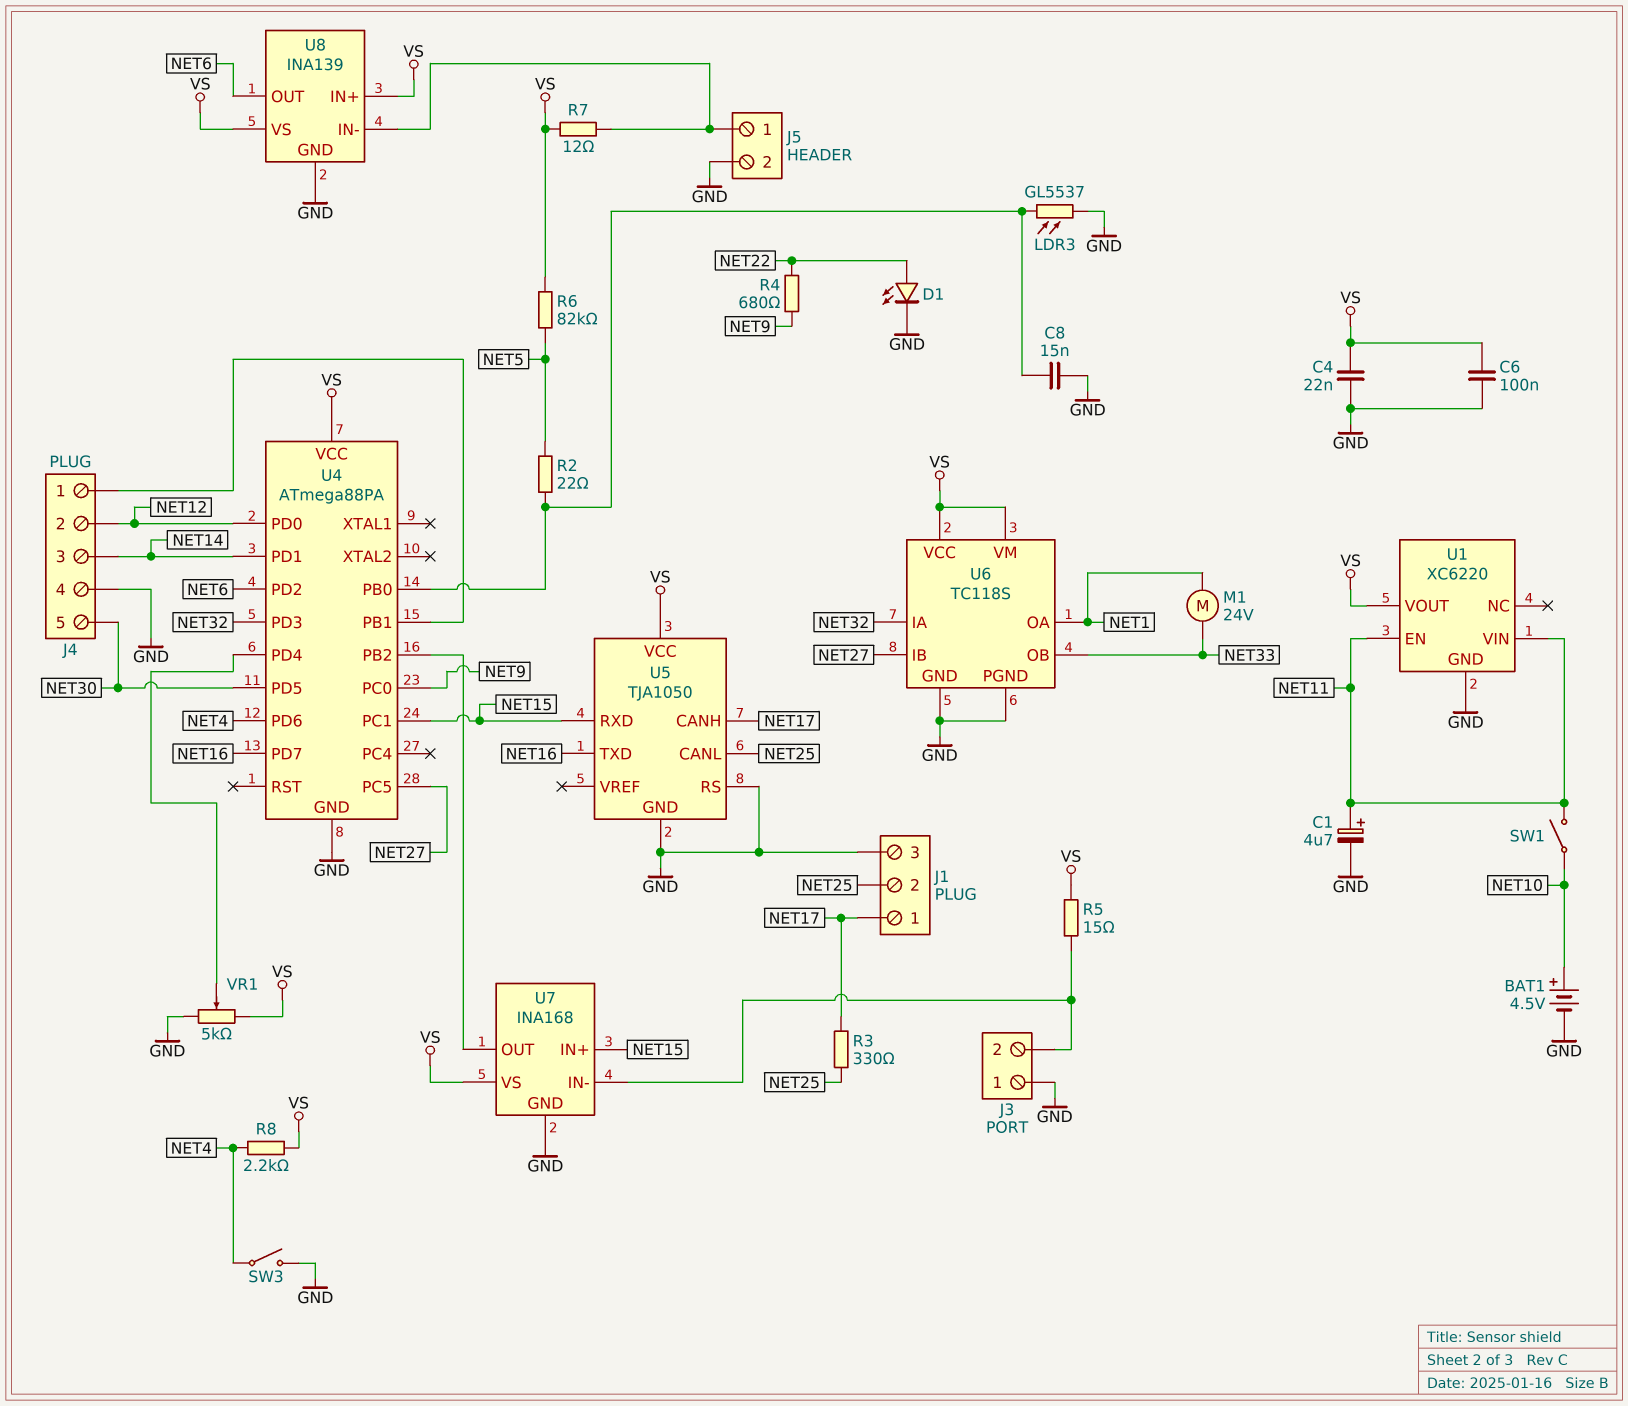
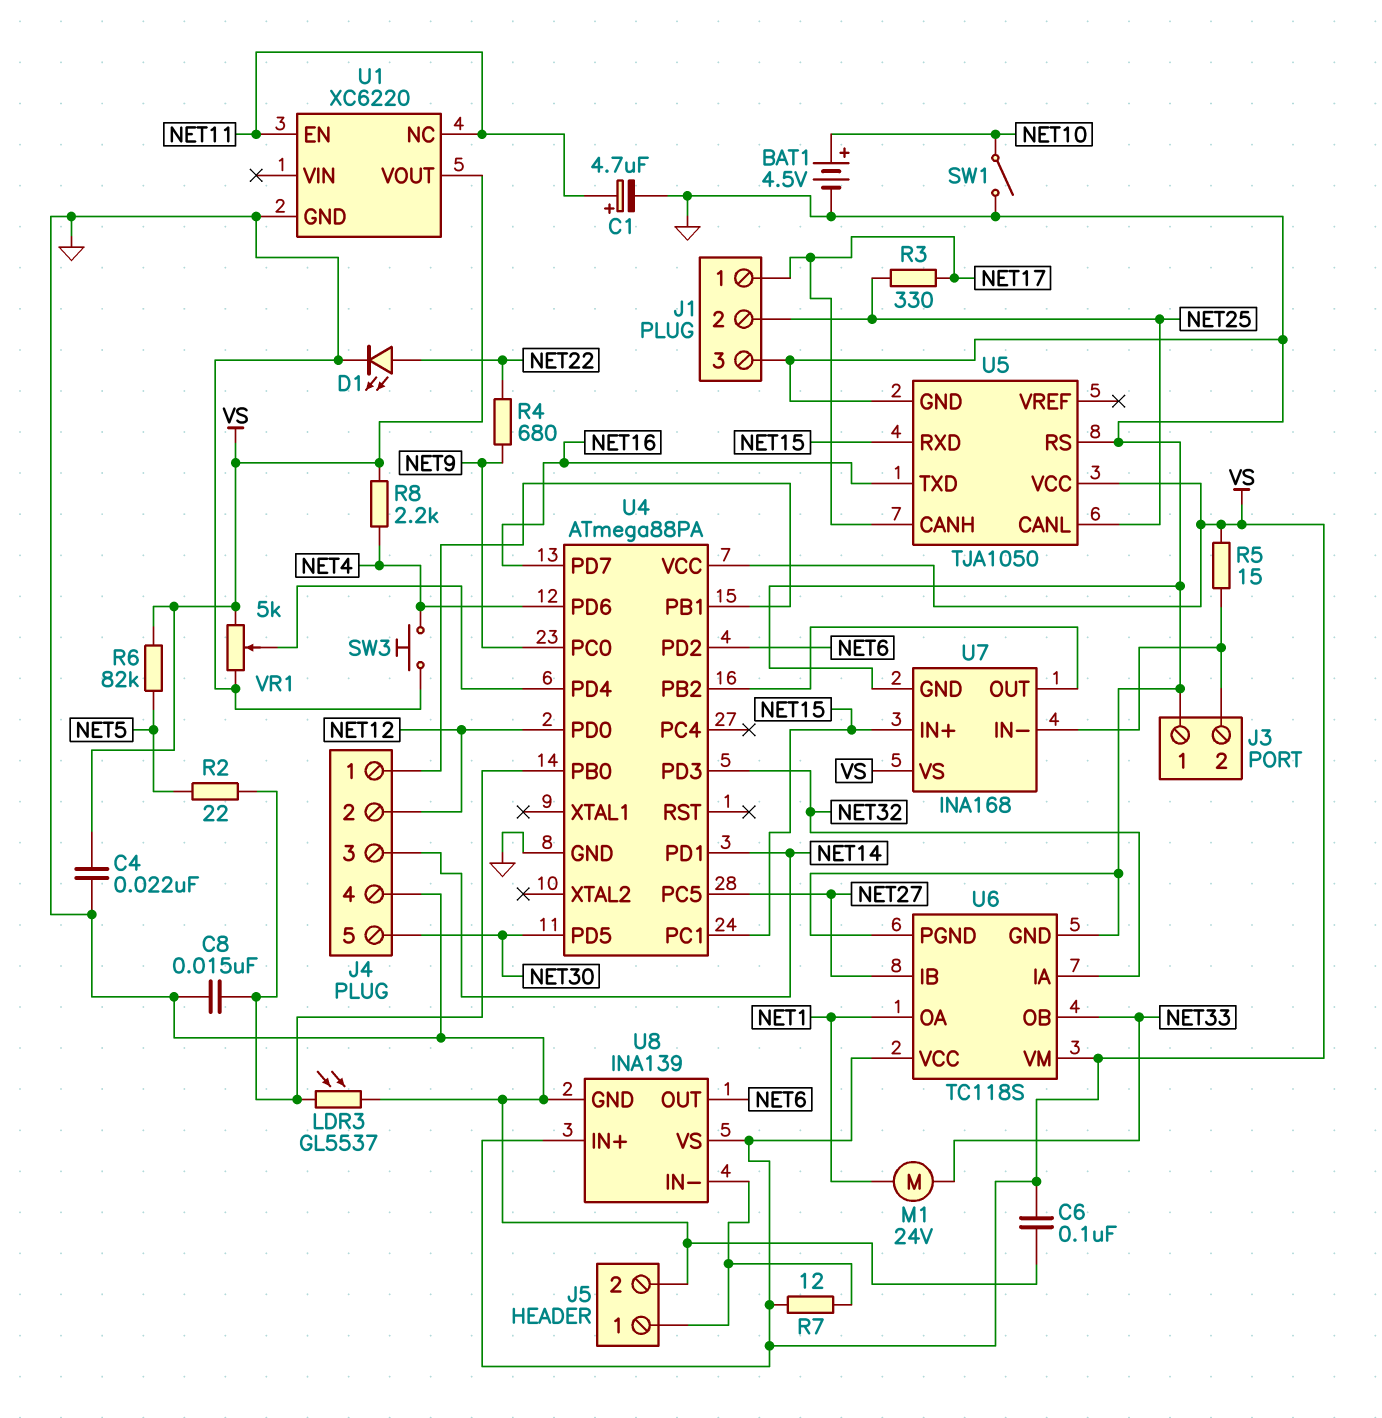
SW1: switch (NET10, NET11) -> switch (GND, NET10)
SW3: switch (GND, NET4) -> button (GND, NET4)
U1 pin NC: none -> NET11
U1 pin VIN: NET11 -> none

